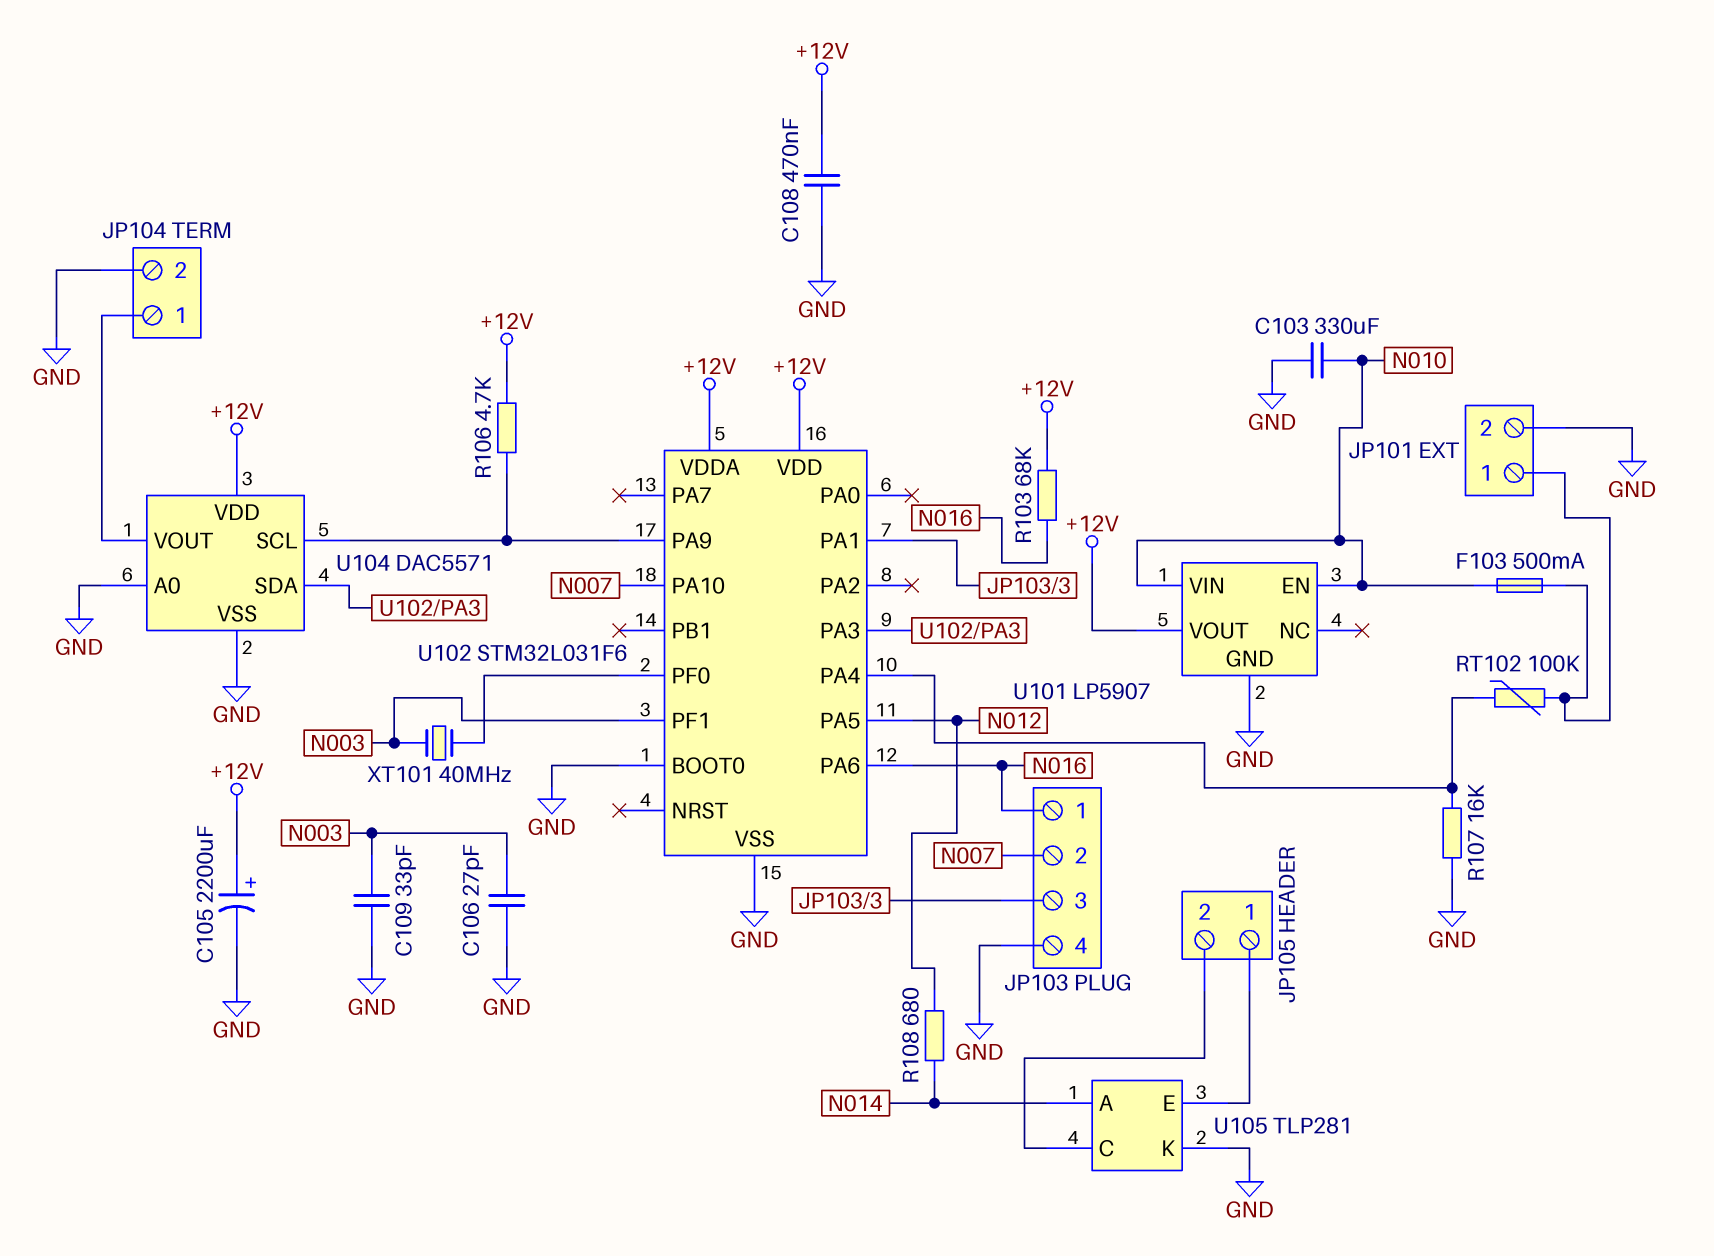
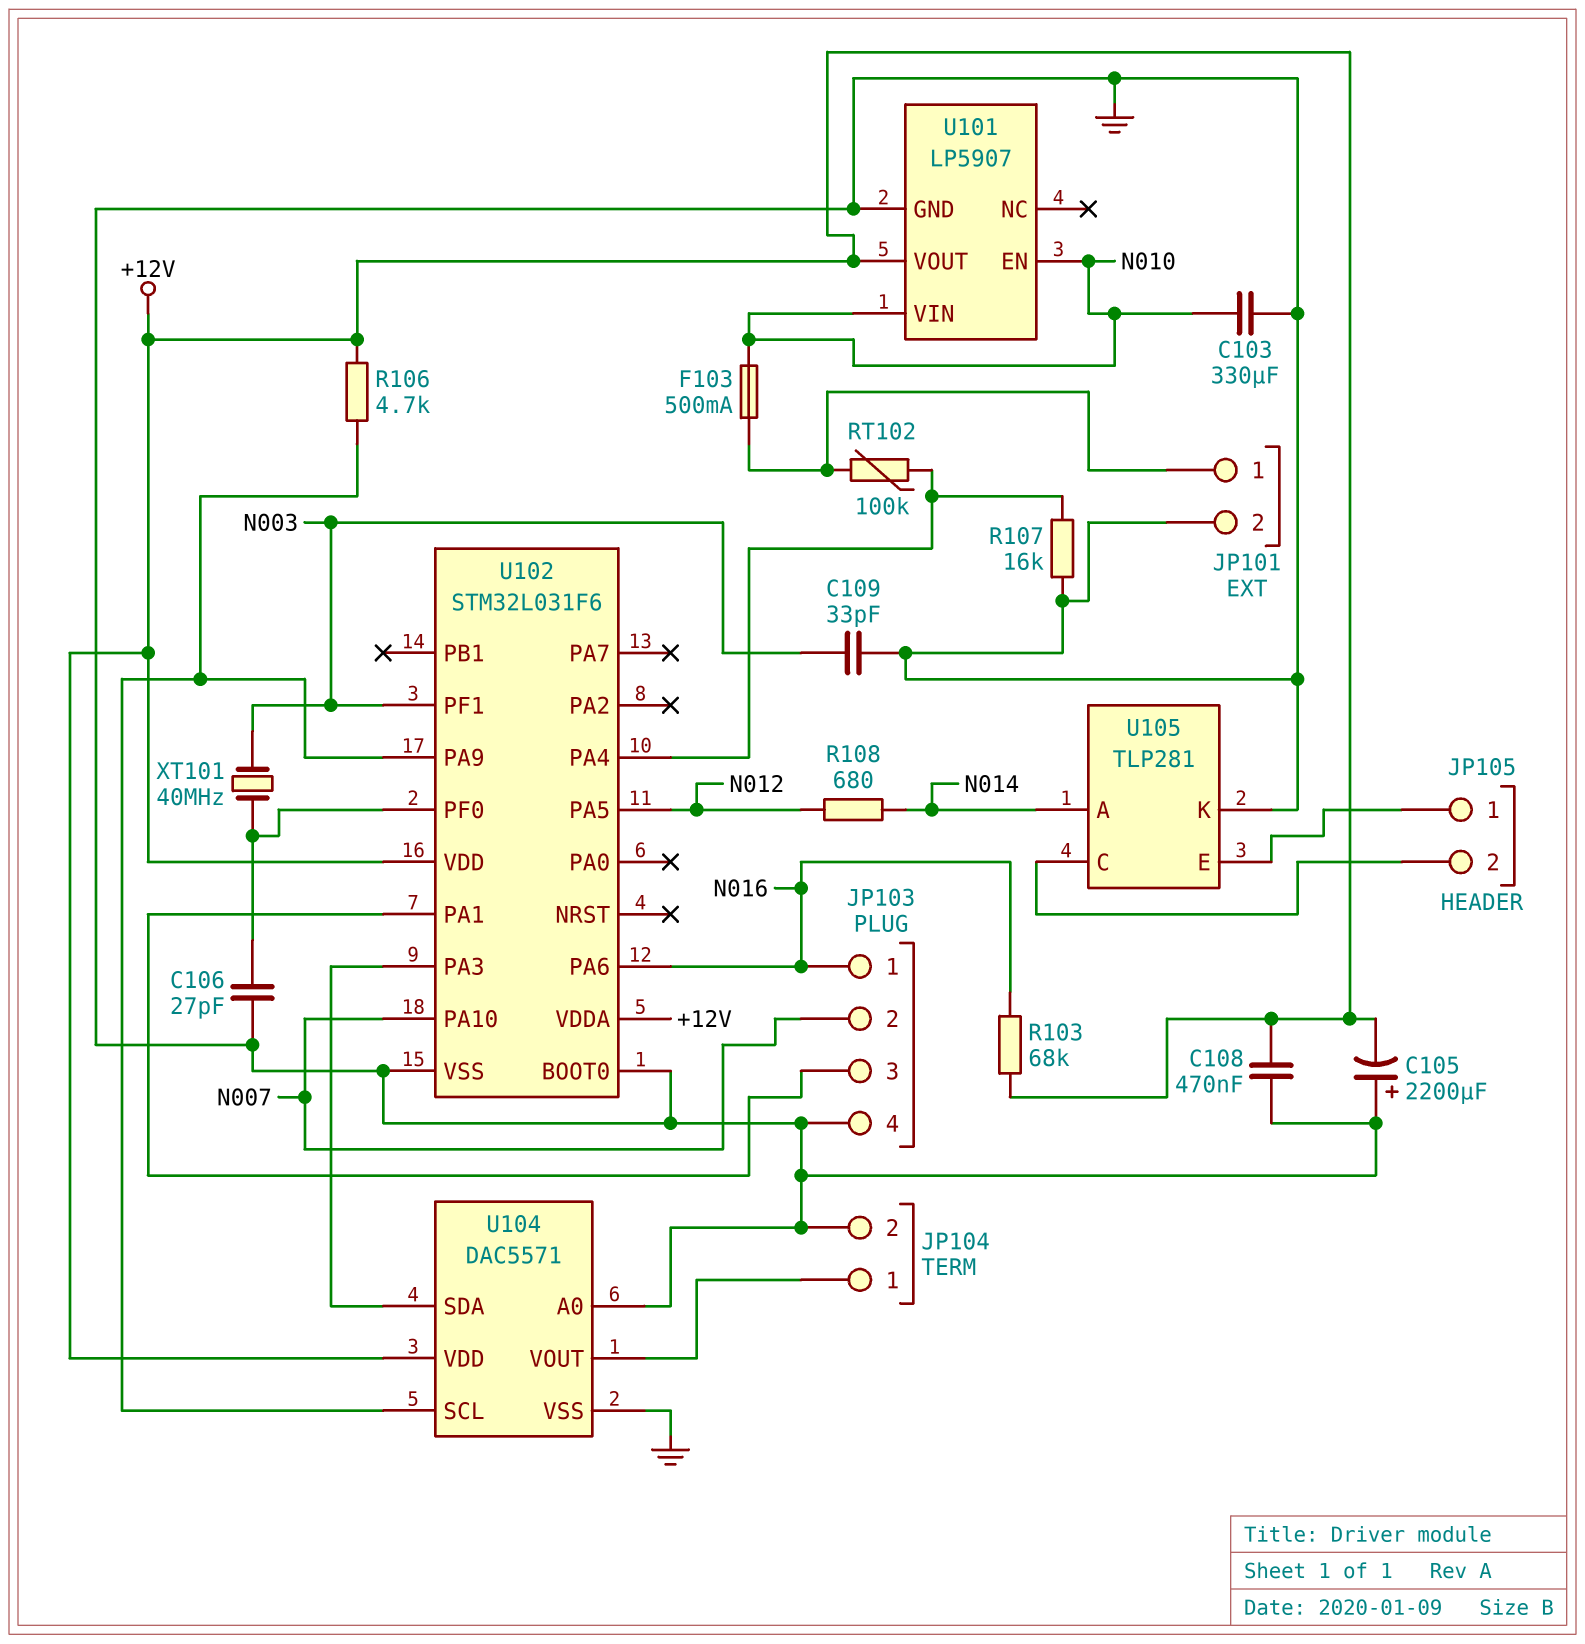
C105: 2200uF (plus +12V, minus GND) -> 2200uF (plus GND, minus +12V)
C106: 27pF (GND, N003) -> 27pF (GND, U102/PF0)

